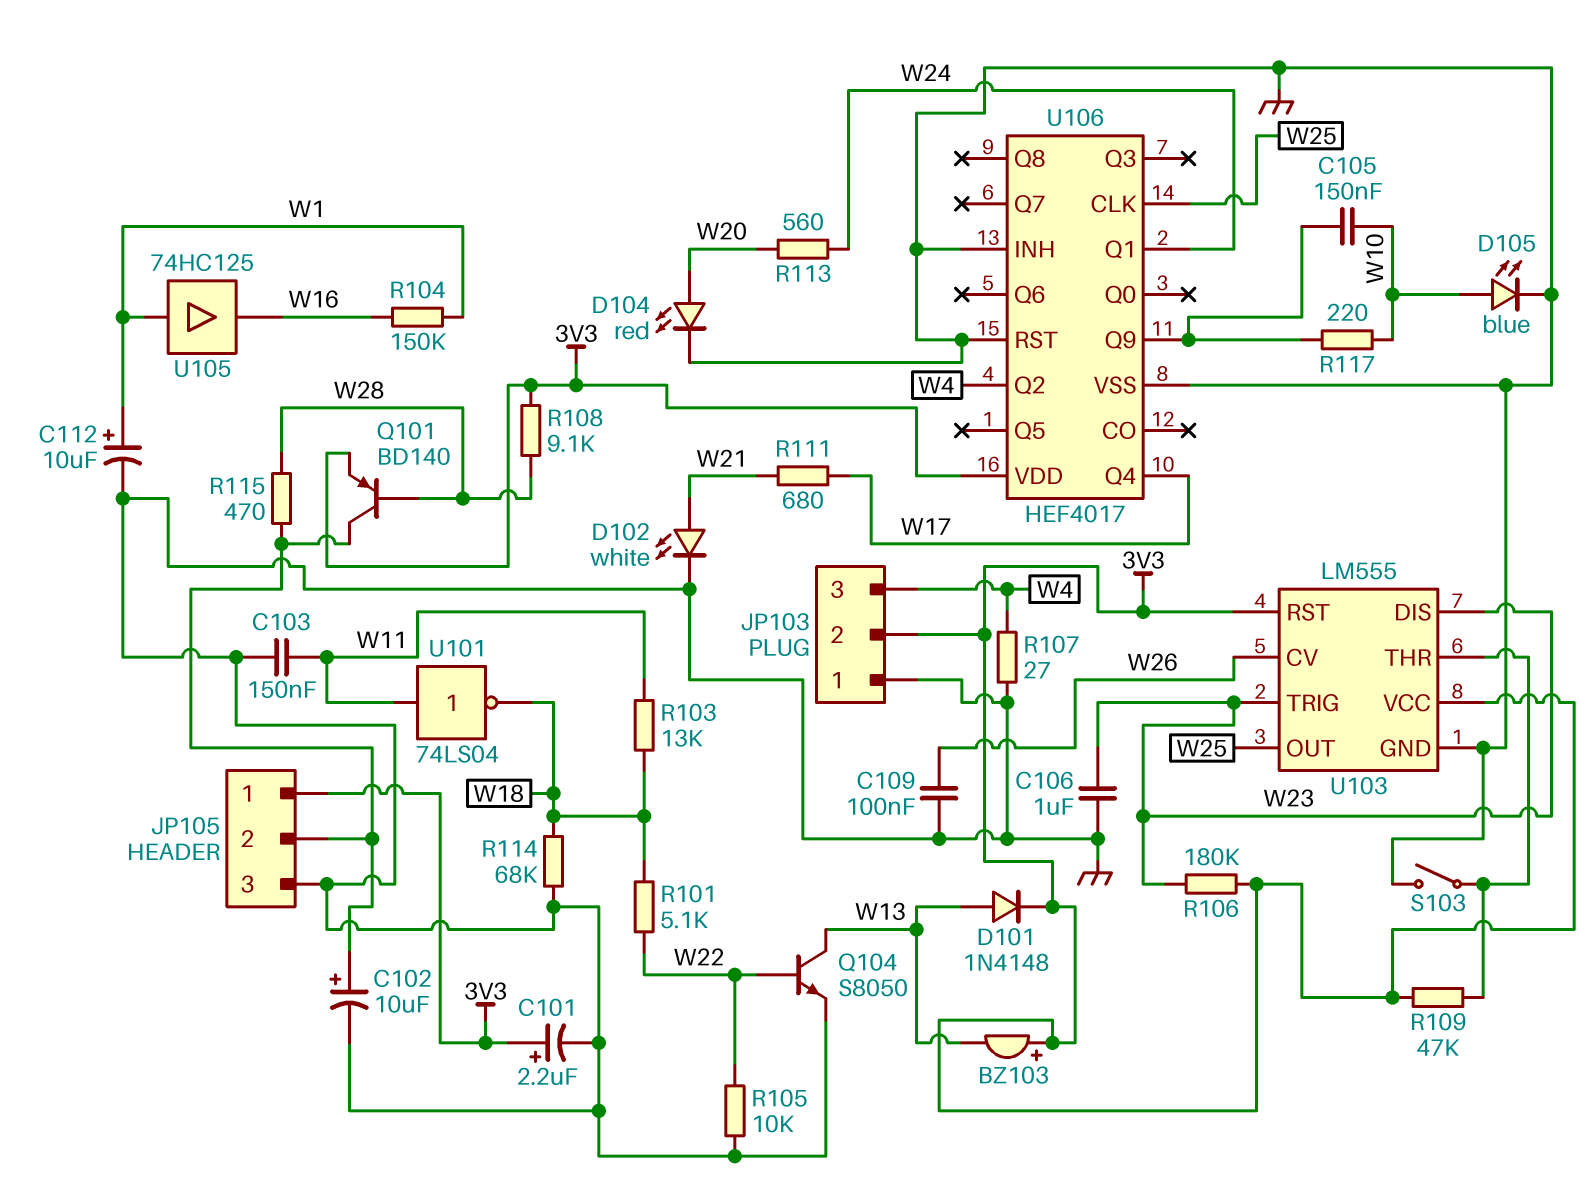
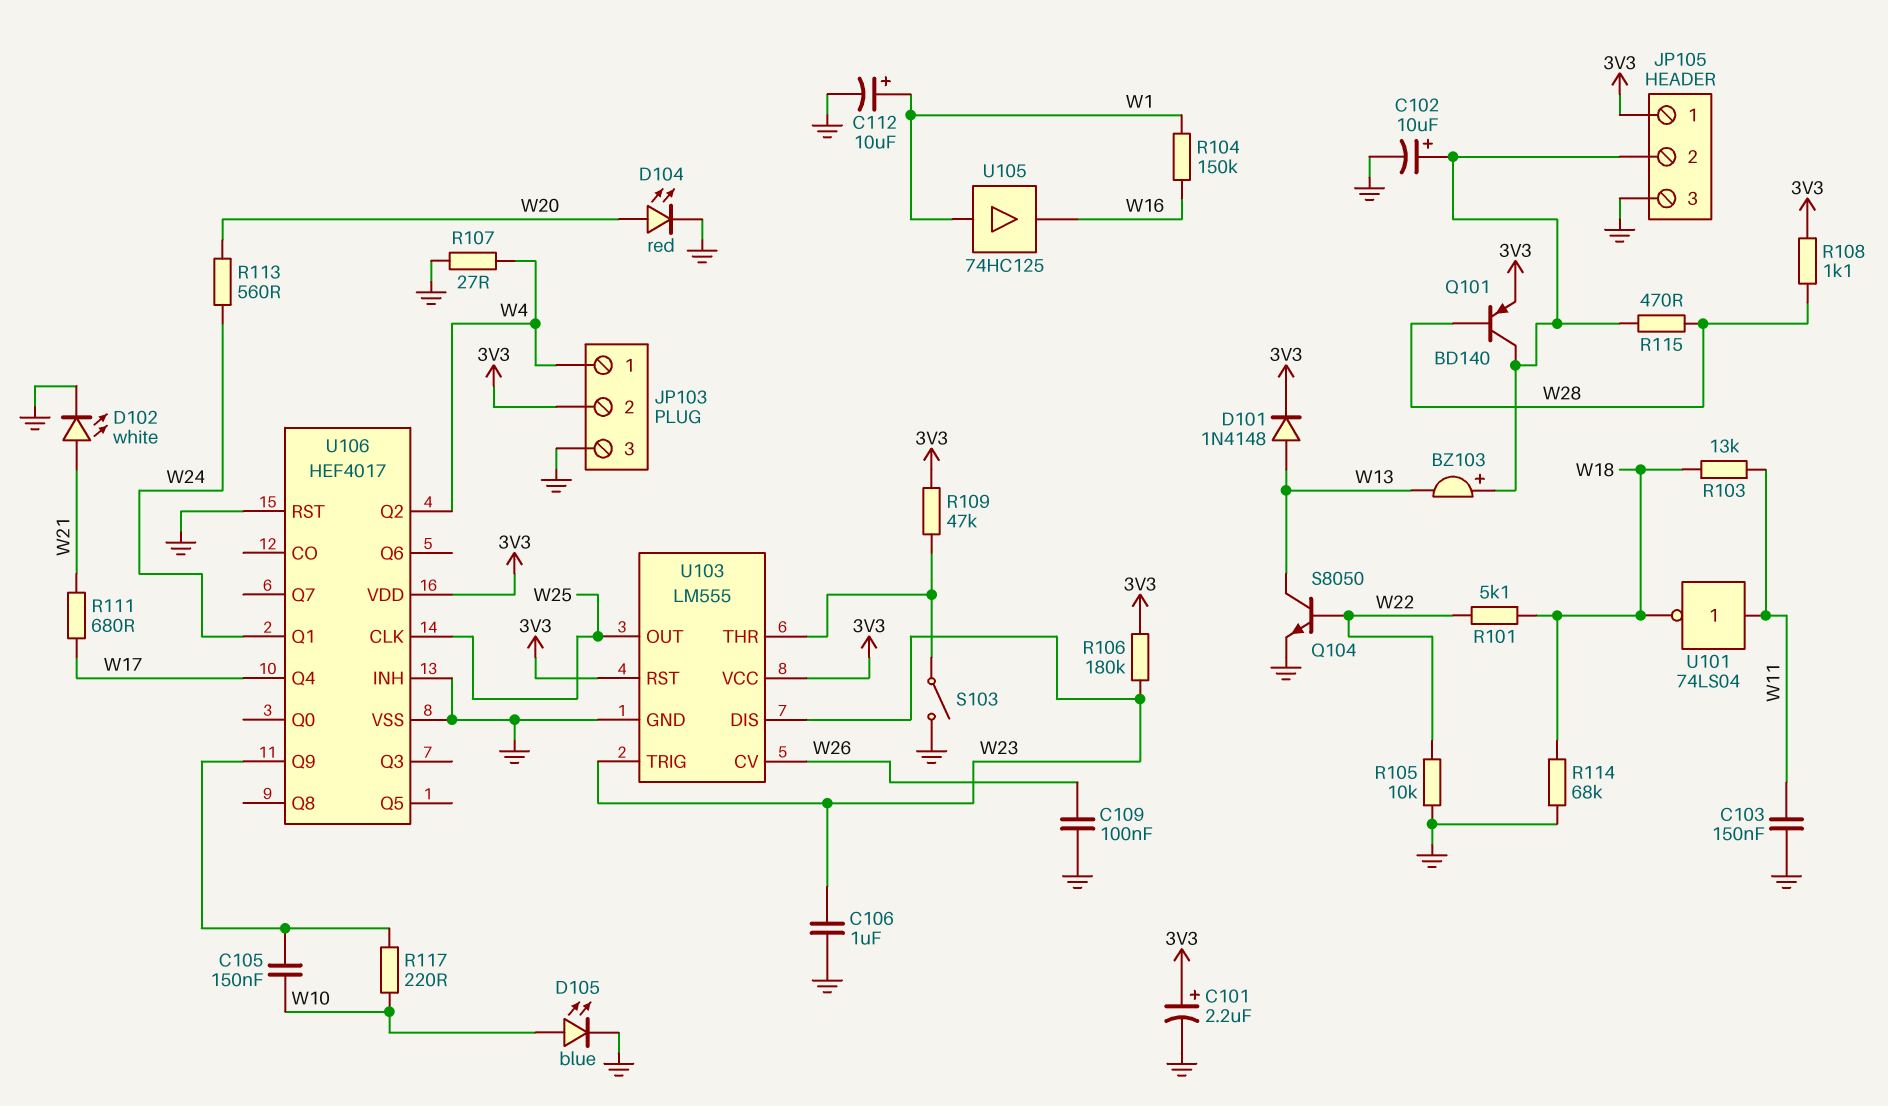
BZ103: buzzer (plus 3V3, minus W13) -> buzzer (plus JP105/2, minus W13)
JP103 pin 1: GND -> W4
JP103 pin 3: W4 -> GND
R108: 9.1k (3V3, W28) -> 1.1k (3V3, W28)

